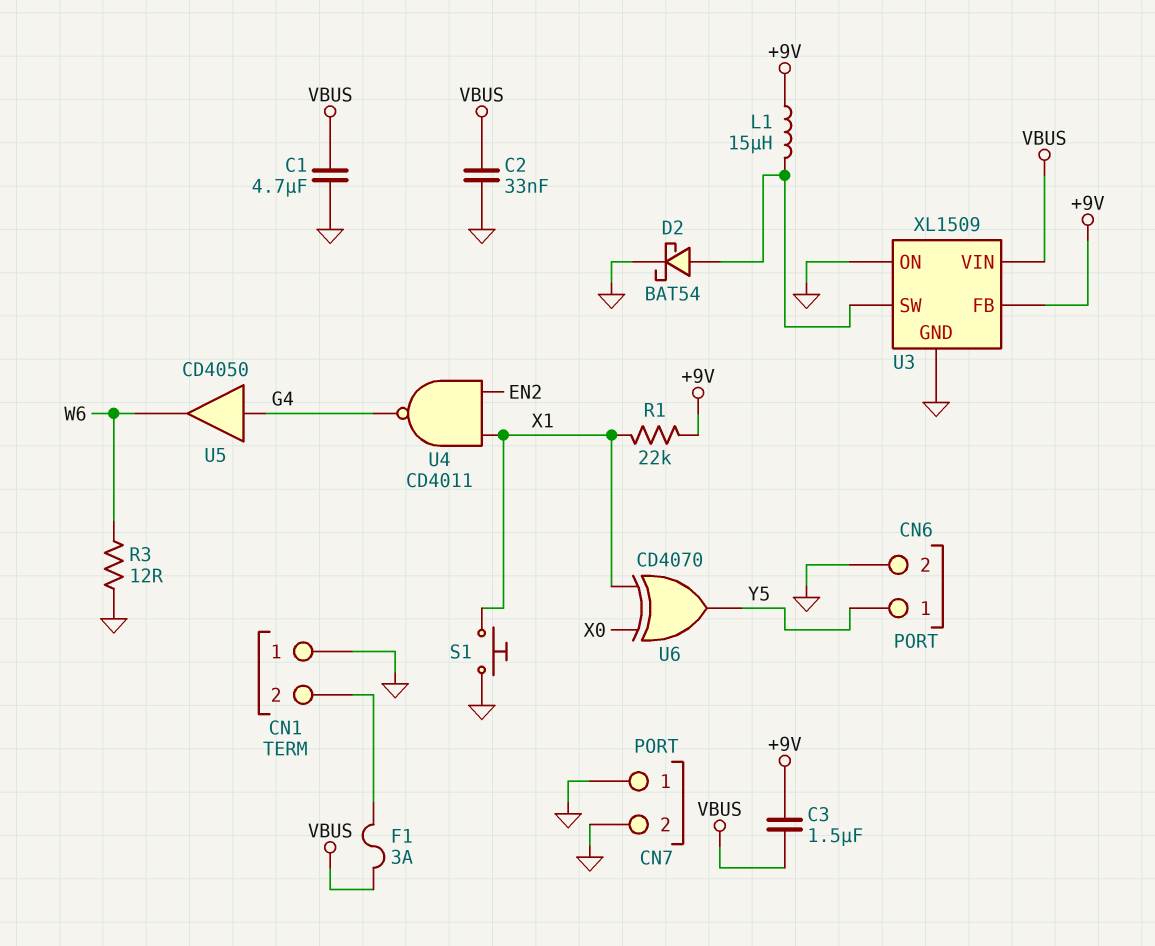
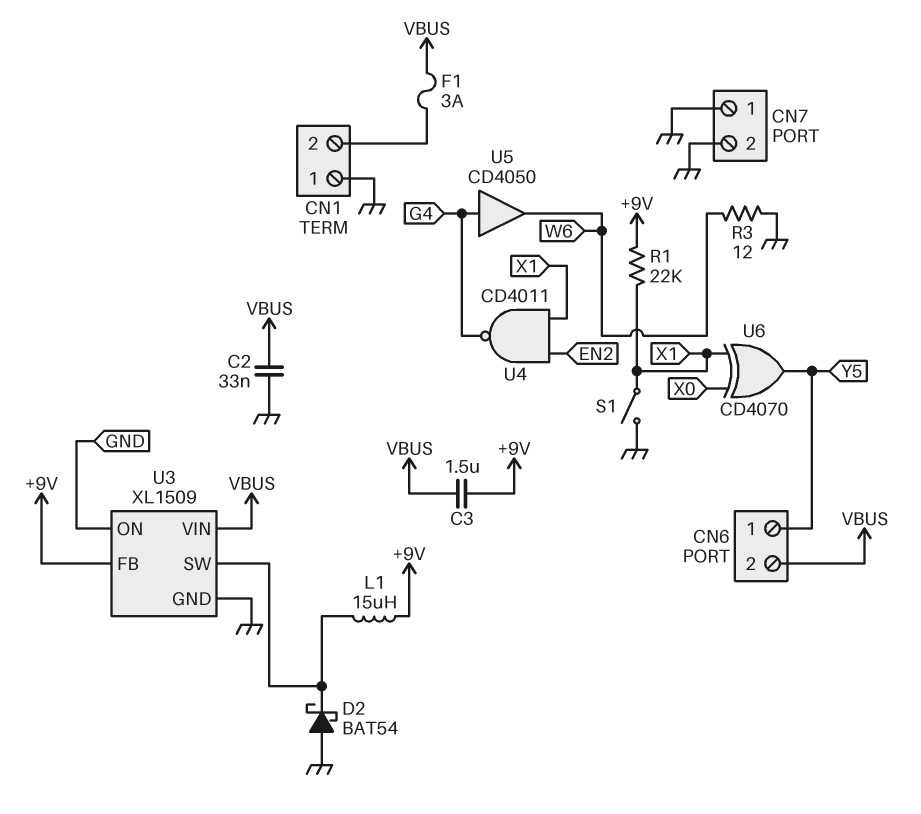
C1: 4.7uF (GND, VBUS) -> none
CN6 pin 2: GND -> VBUS
D2: schottky BAT54 (A U3/SW, K GND) -> schottky BAT54 (A GND, K U3/SW)
S1: button (GND, X1) -> switch (GND, X1)

